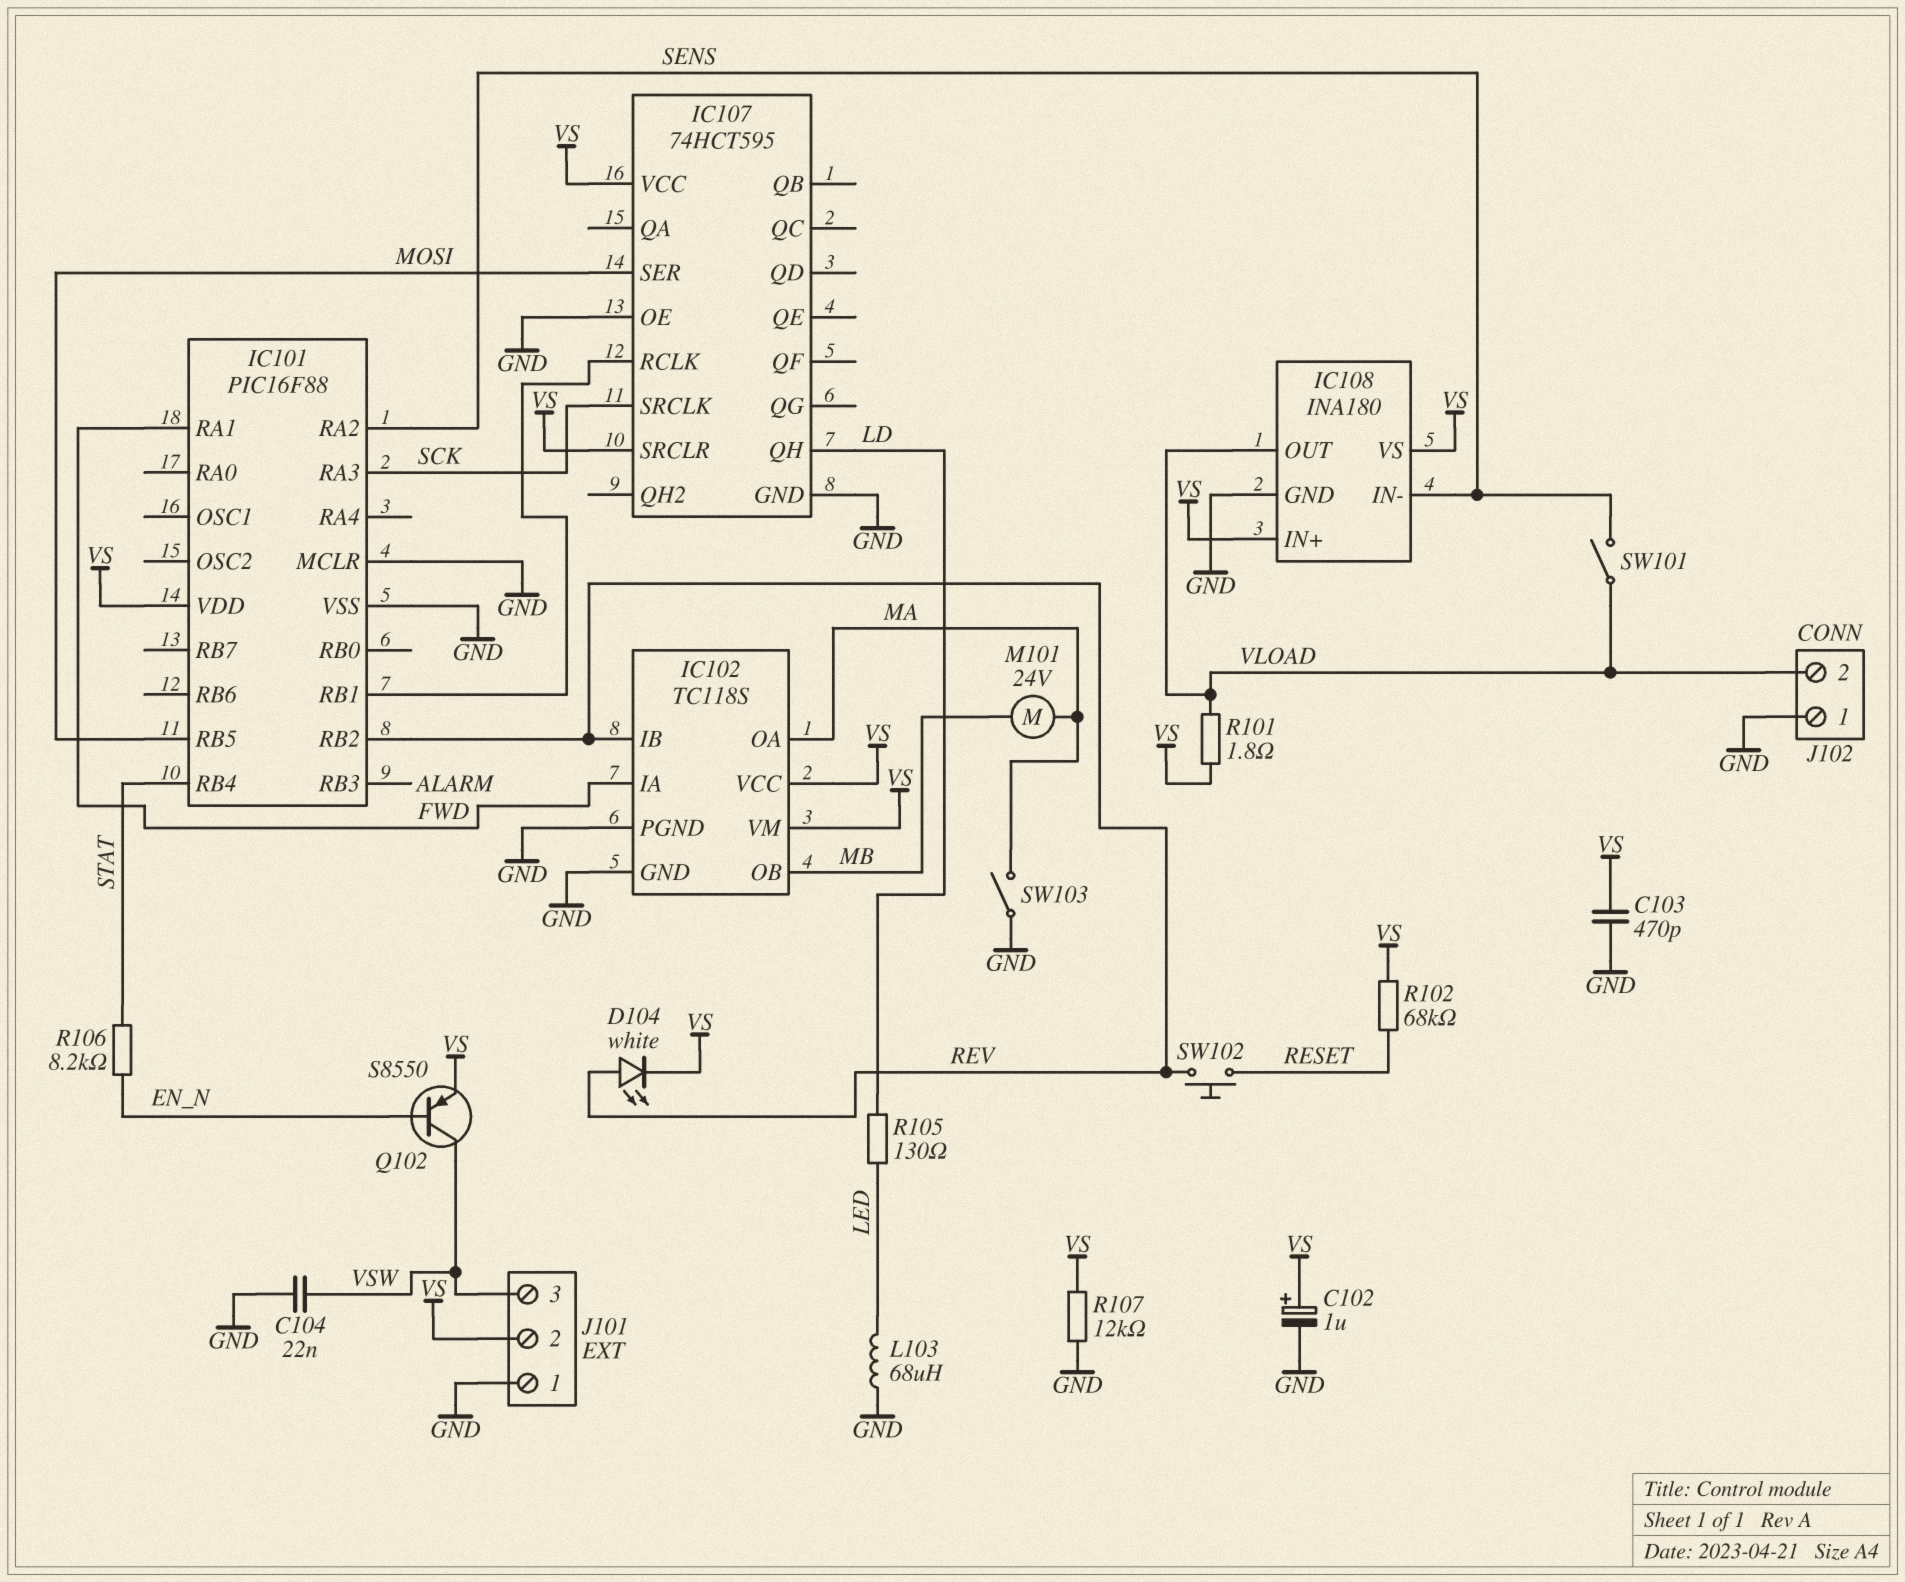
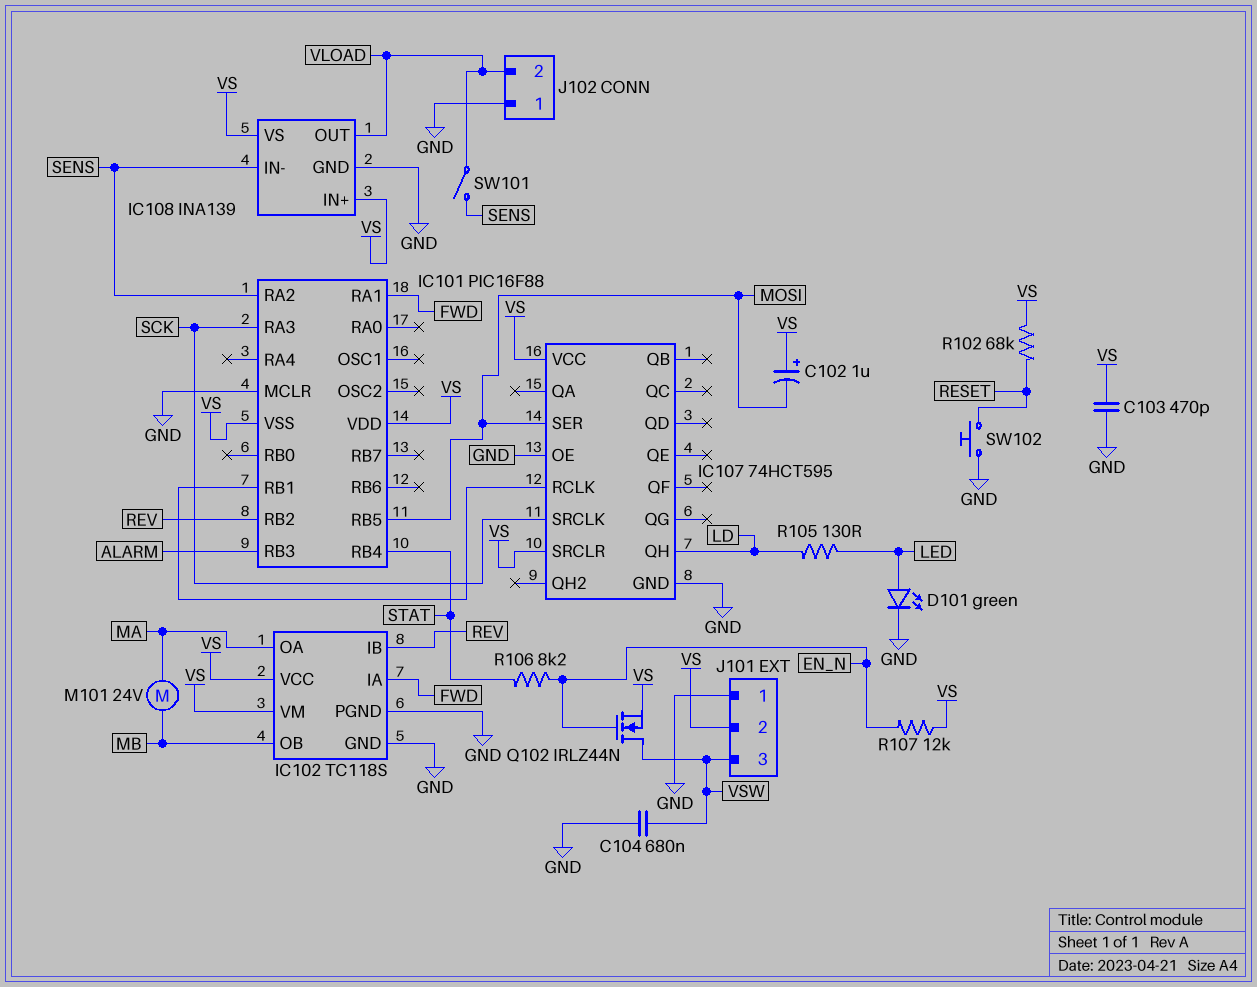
C102: 1uF (plus VS, minus GND) -> 1uF (plus VS, minus MOSI)
C104: 22nF (GND, VSW) -> 680nF (GND, VSW)
D101: none -> LED green (A LED, K GND)
D104: LED white (A REV, K VS) -> none
IC101 pin VSS: GND -> VS
IC108: INA180 -> INA139
L103: 68uH (GND, LED) -> none
Q102: PNP S8550 (B EN_N, C VSW, E VS) -> NMOS IRLZ44N (G EN_N, D VSW, S VS)
R101: 1.8 (VLOAD, VS) -> none
R107: 12k (GND, VS) -> 12k (EN_N, VS)
SW102: button (RESET, REV) -> button (GND, RESET)
SW103: switch (GND, MA) -> none

